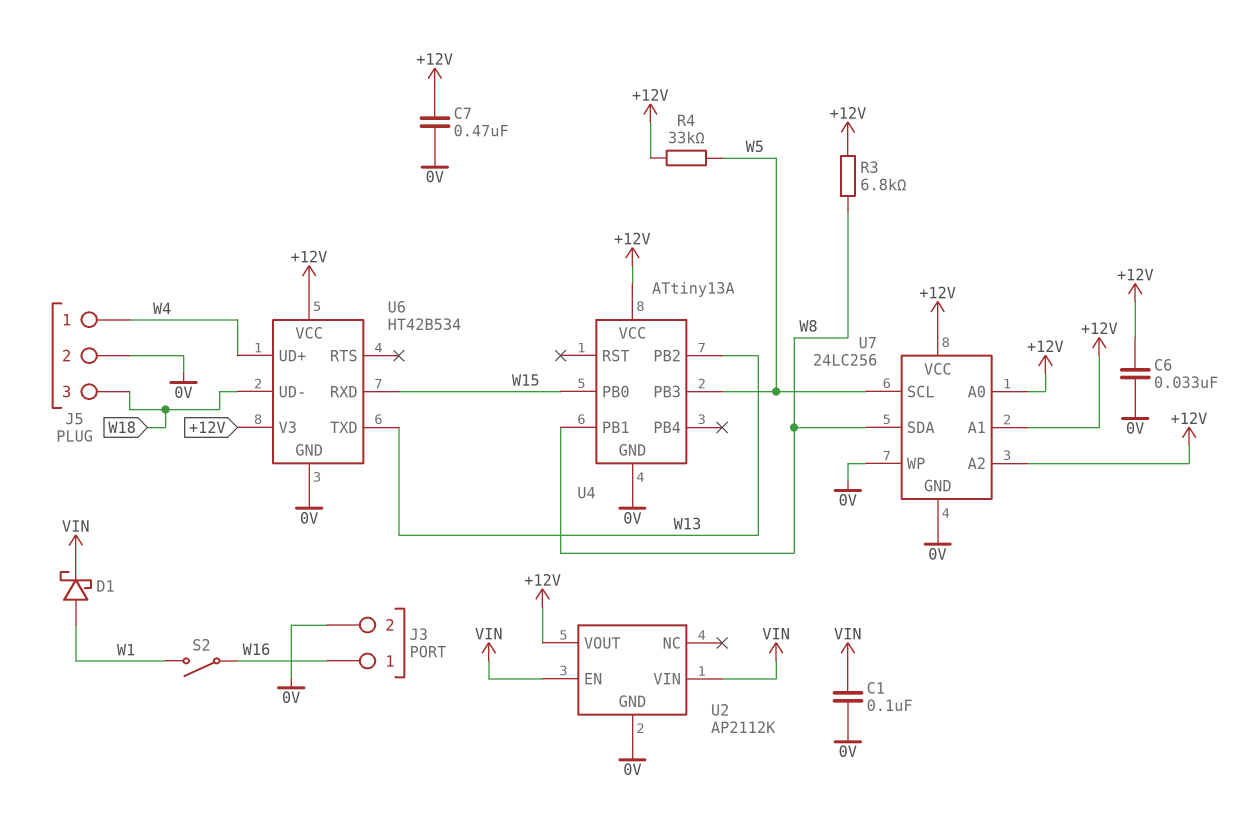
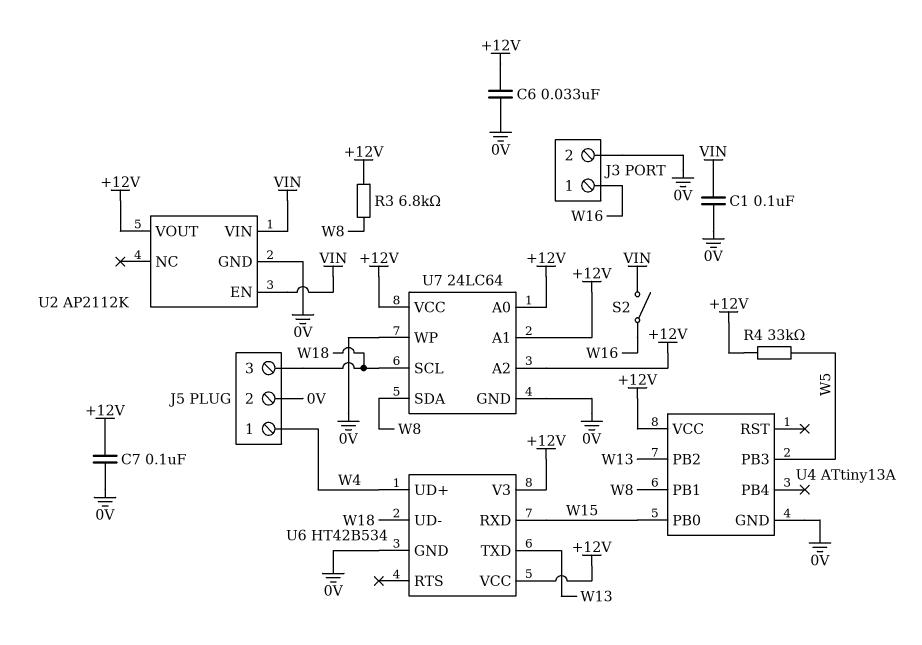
C7: 470nF (+12V, 0V) -> 100nF (+12V, 0V)
D1: schottky (A W1, K VIN) -> none
S2: switch (W1, W16) -> switch (VIN, W16)
U7: 24LC256 -> 24LC64
U7 pin SCL: W5 -> W18

